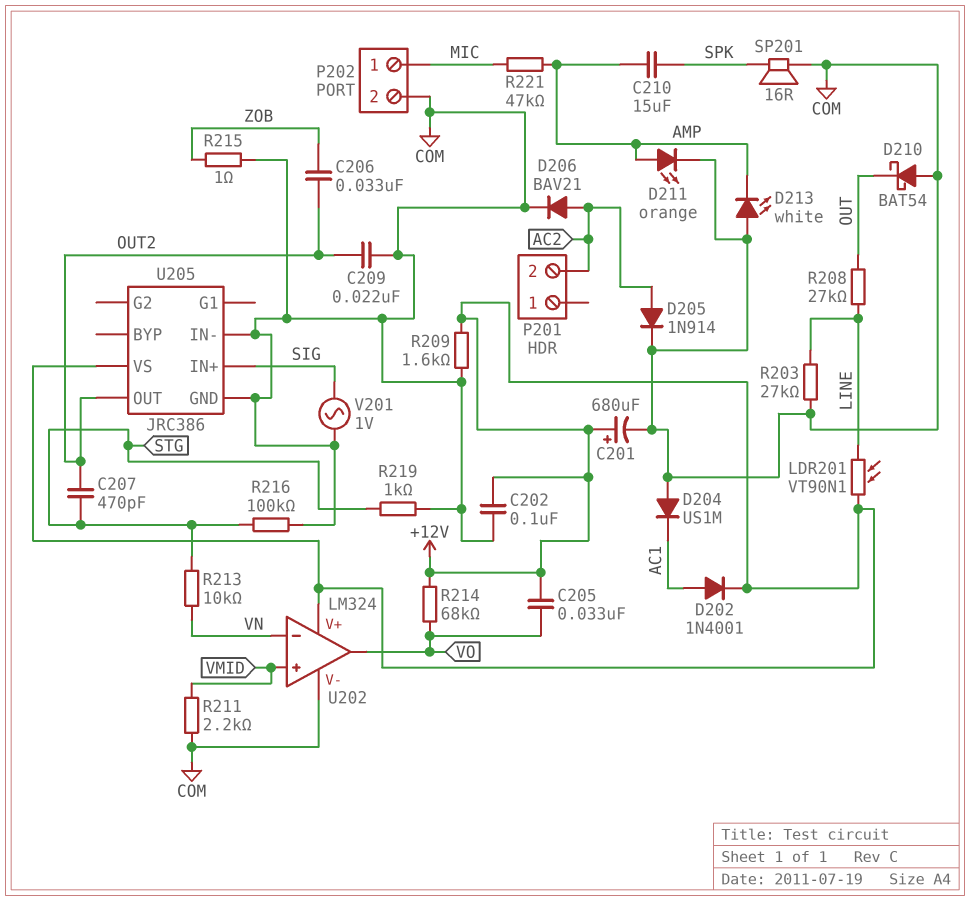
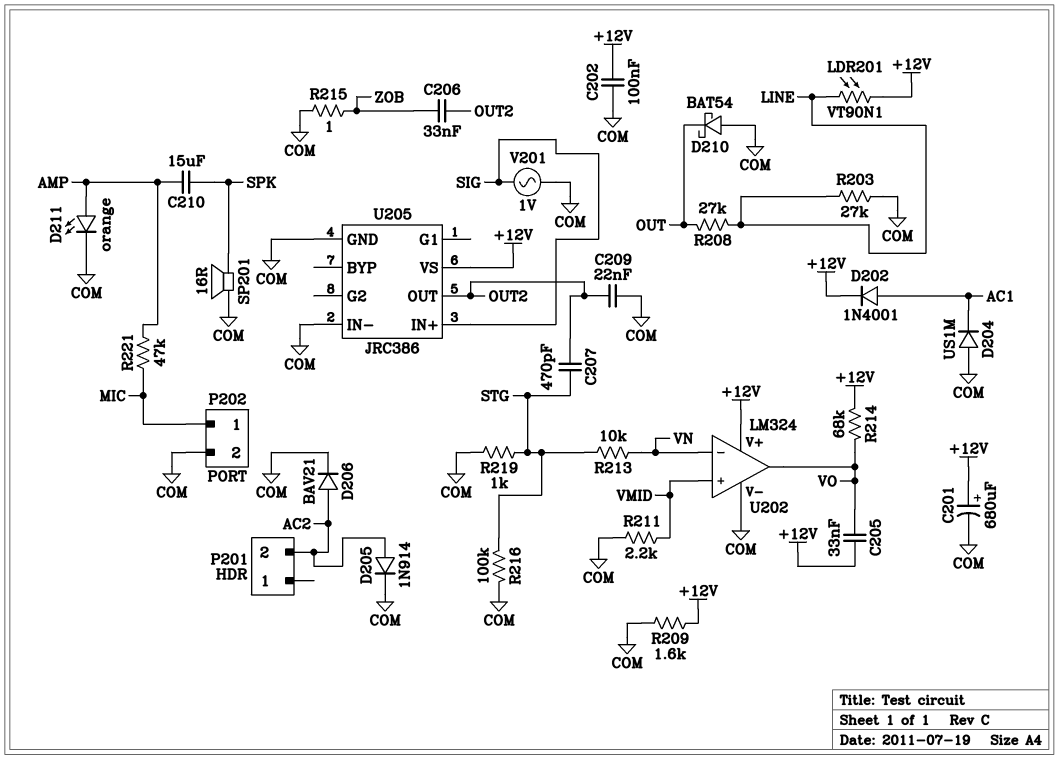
D213: LED white (A COM, K AMP) -> none

